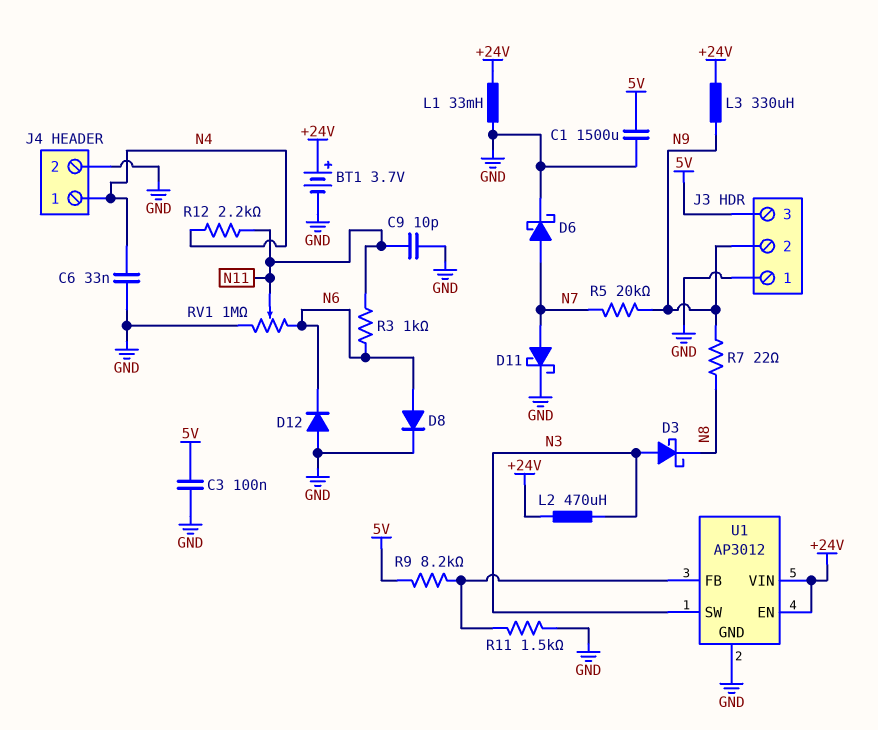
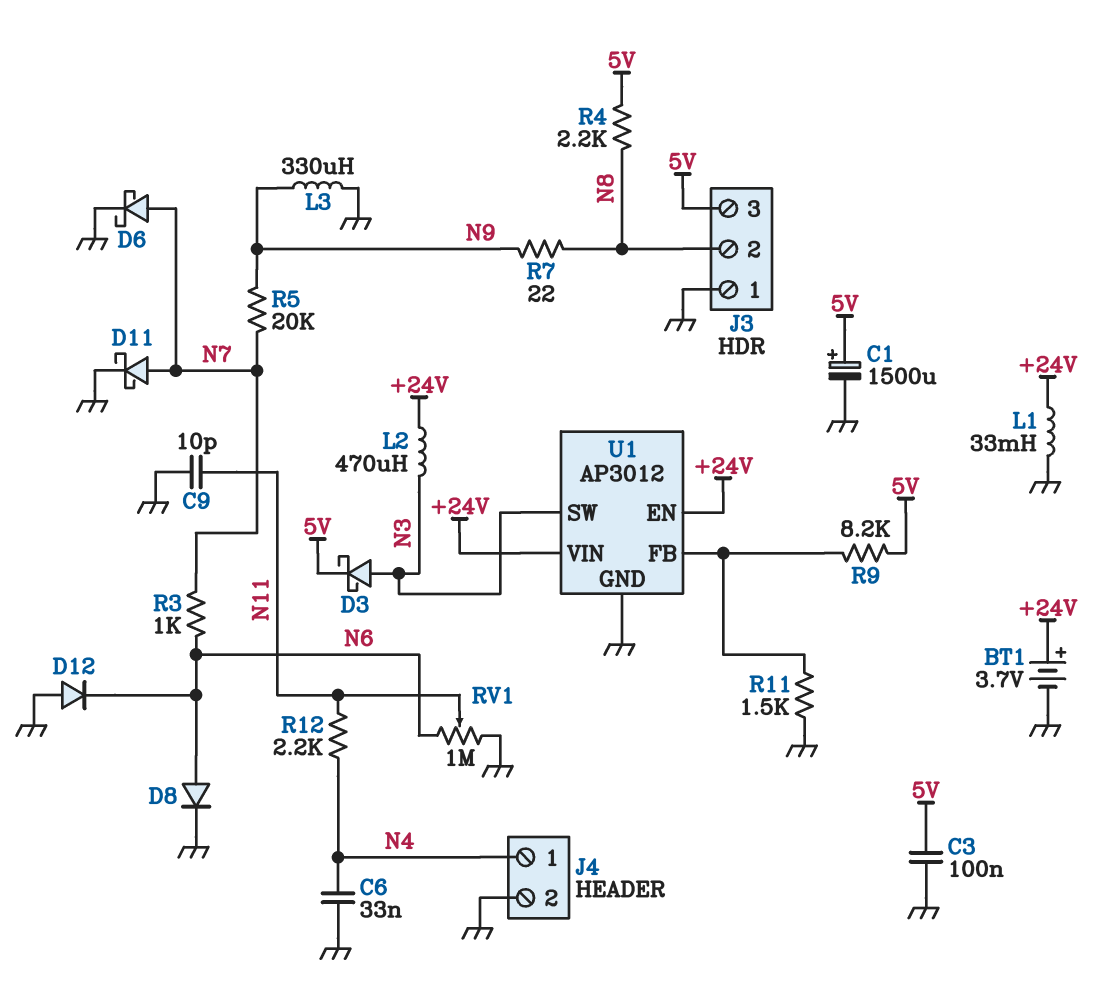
C1: 1500uF (5V, GND) -> 1500uF (plus 5V, minus GND)
D3: schottky (A N3, K N8) -> schottky (A N3, K 5V)
J3 pin 2: N9 -> N8
L3: 330uH (+24V, N9) -> 330uH (GND, N9)
R3: 1k (N6, N11) -> 1k (N6, N7)
R4: none -> 2.2k (5V, N8)

